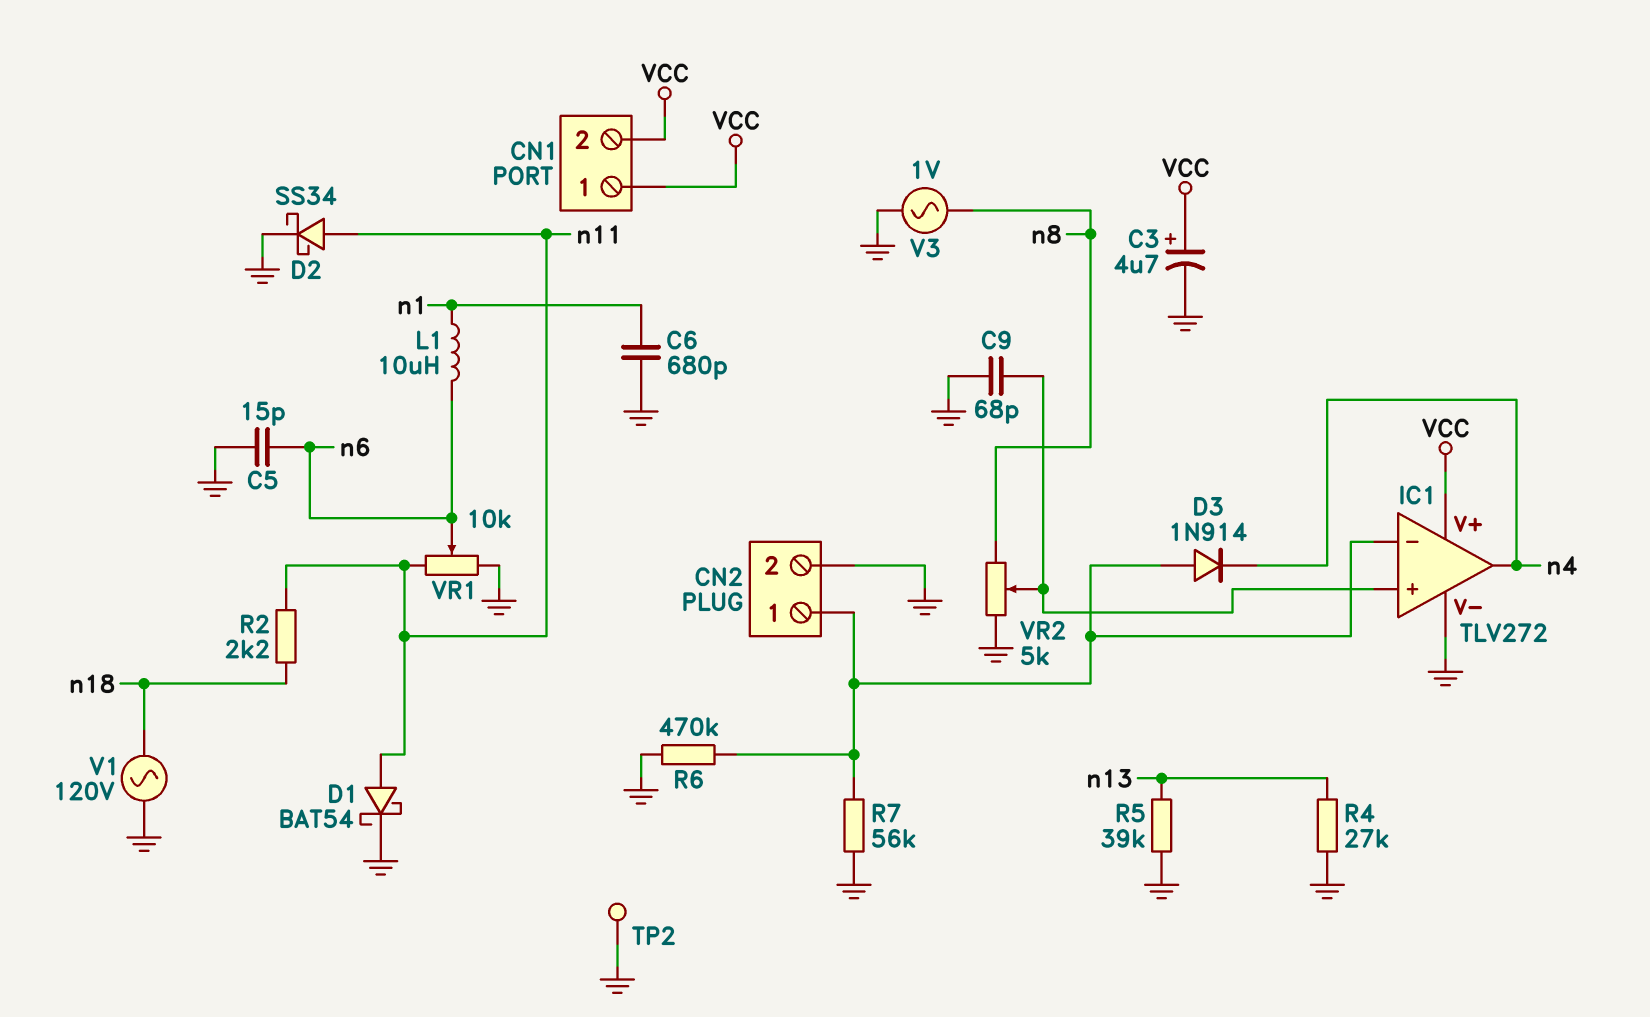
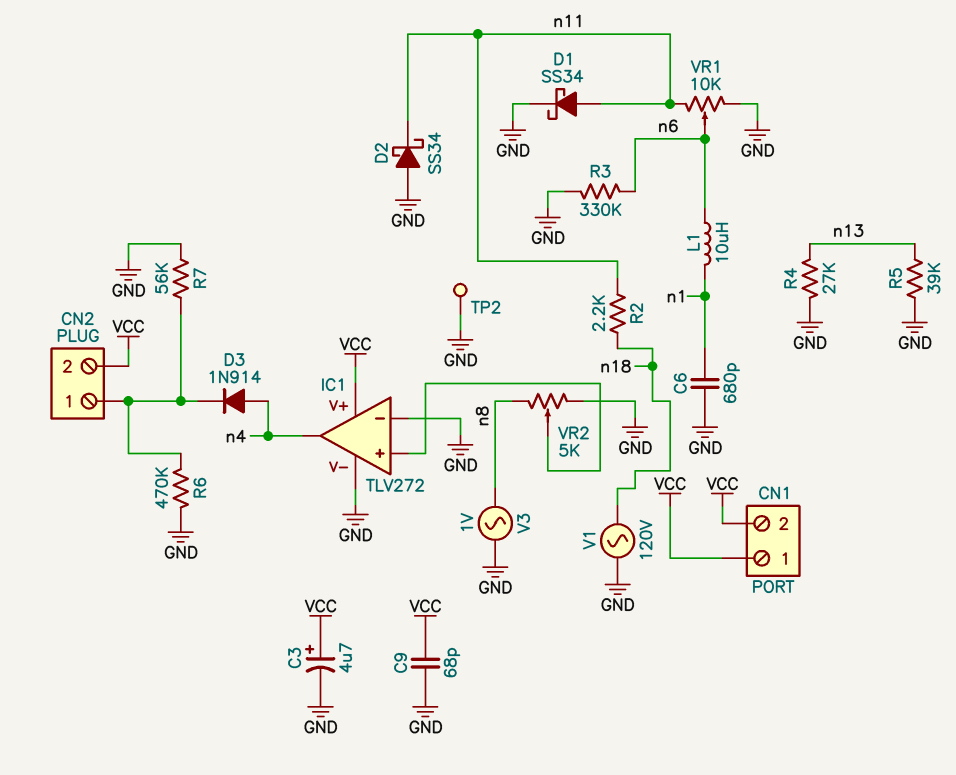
C5: 15pF (GND, n6) -> none
C9: 68pF (GND, IC1/in+) -> 68pF (GND, VCC)
CN2 pin 2: GND -> VCC
D1: schottky BAT54 (A n11, K GND) -> schottky SS34 (A n11, K GND)
D2: schottky SS34 (A n11, K GND) -> schottky SS34 (A GND, K n11)
D3: diode 1N914 (A CN2/1, K n4) -> diode 1N914 (A n4, K CN2/1)
IC1 pin in-: CN2/1 -> GND
R3: none -> 330k (GND, n6)

